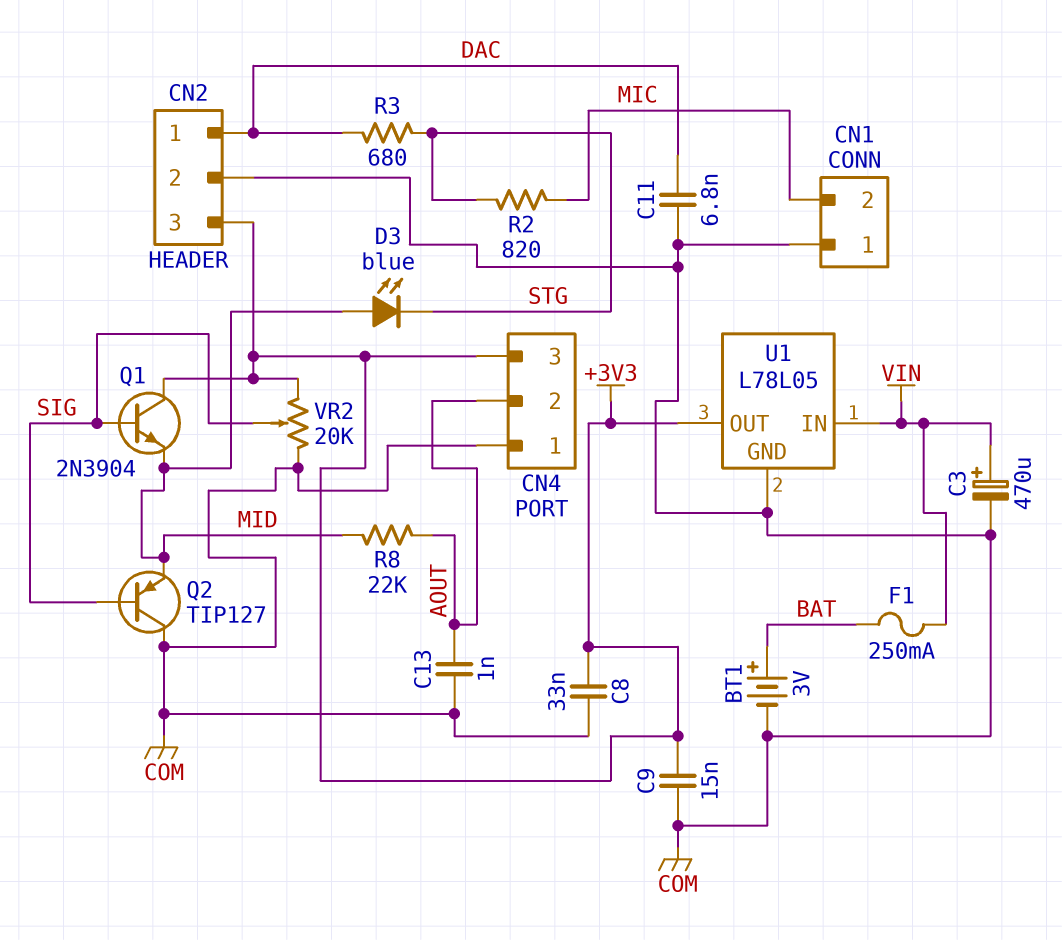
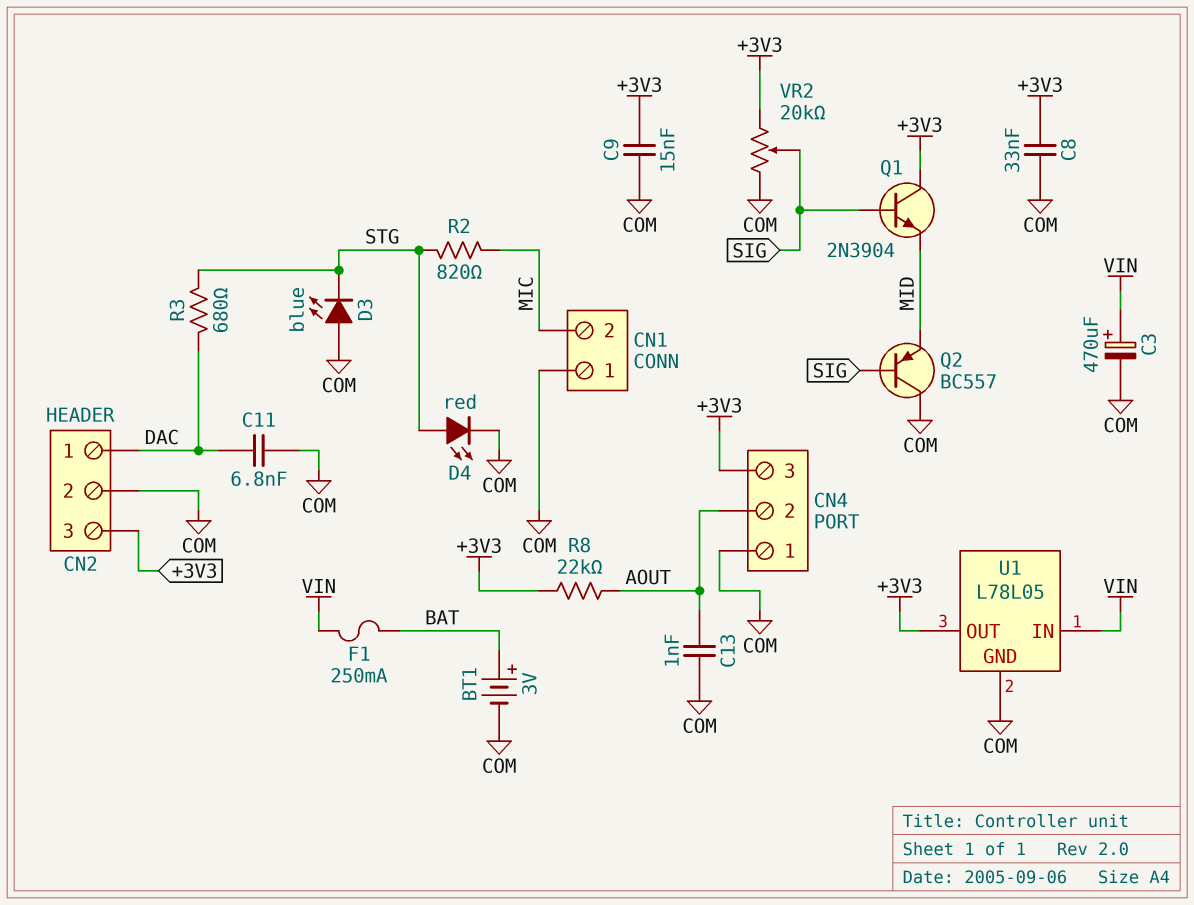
D3: LED blue (A MID, K STG) -> LED blue (A COM, K STG)
D4: none -> LED red (A STG, K COM)
Q2: PNP TIP127 (B SIG, C COM, E MID) -> PNP BC557 (B SIG, C COM, E MID)
R8: 22k (AOUT, MID) -> 22k (+3V3, AOUT)

